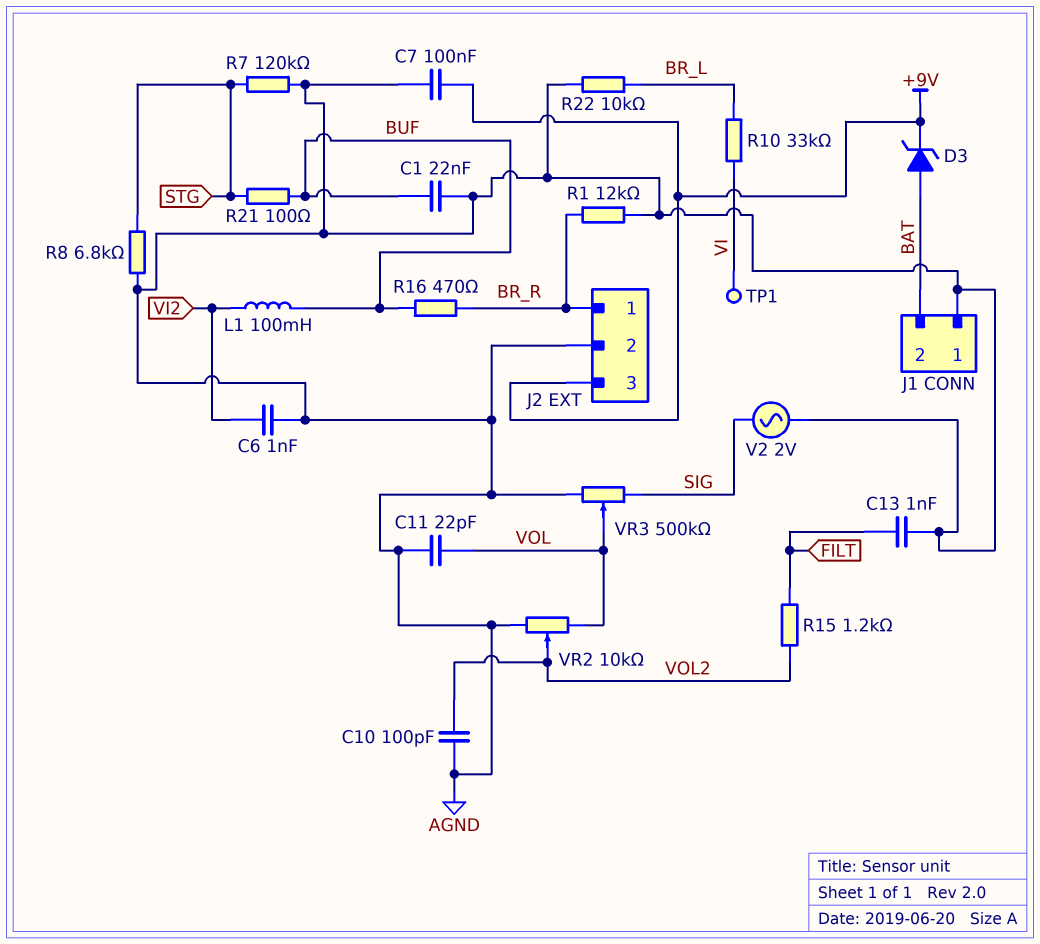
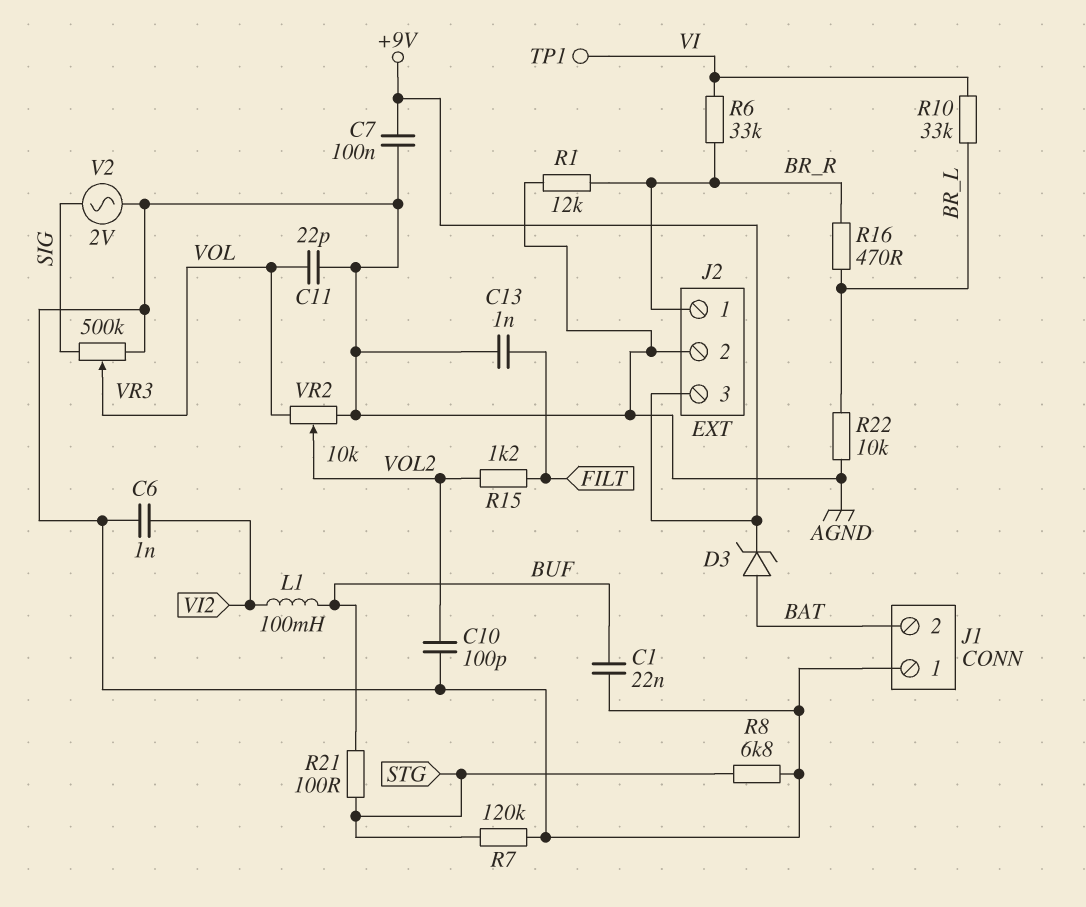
R6: none -> 33k (BR_R, VI)
R16: 470 (BR_R, BUF) -> 470 (BR_L, BR_R)

